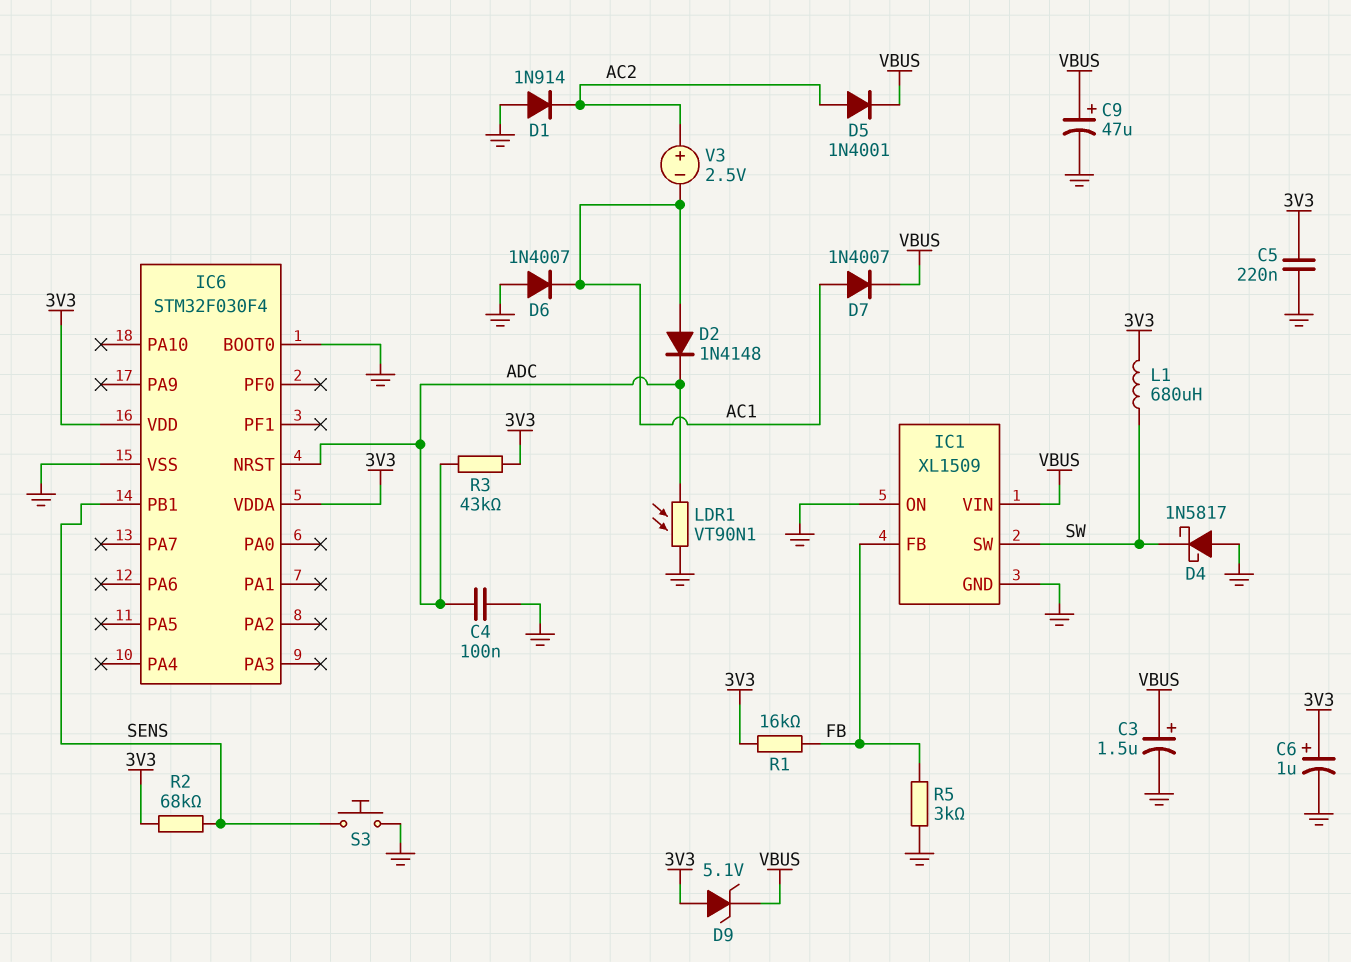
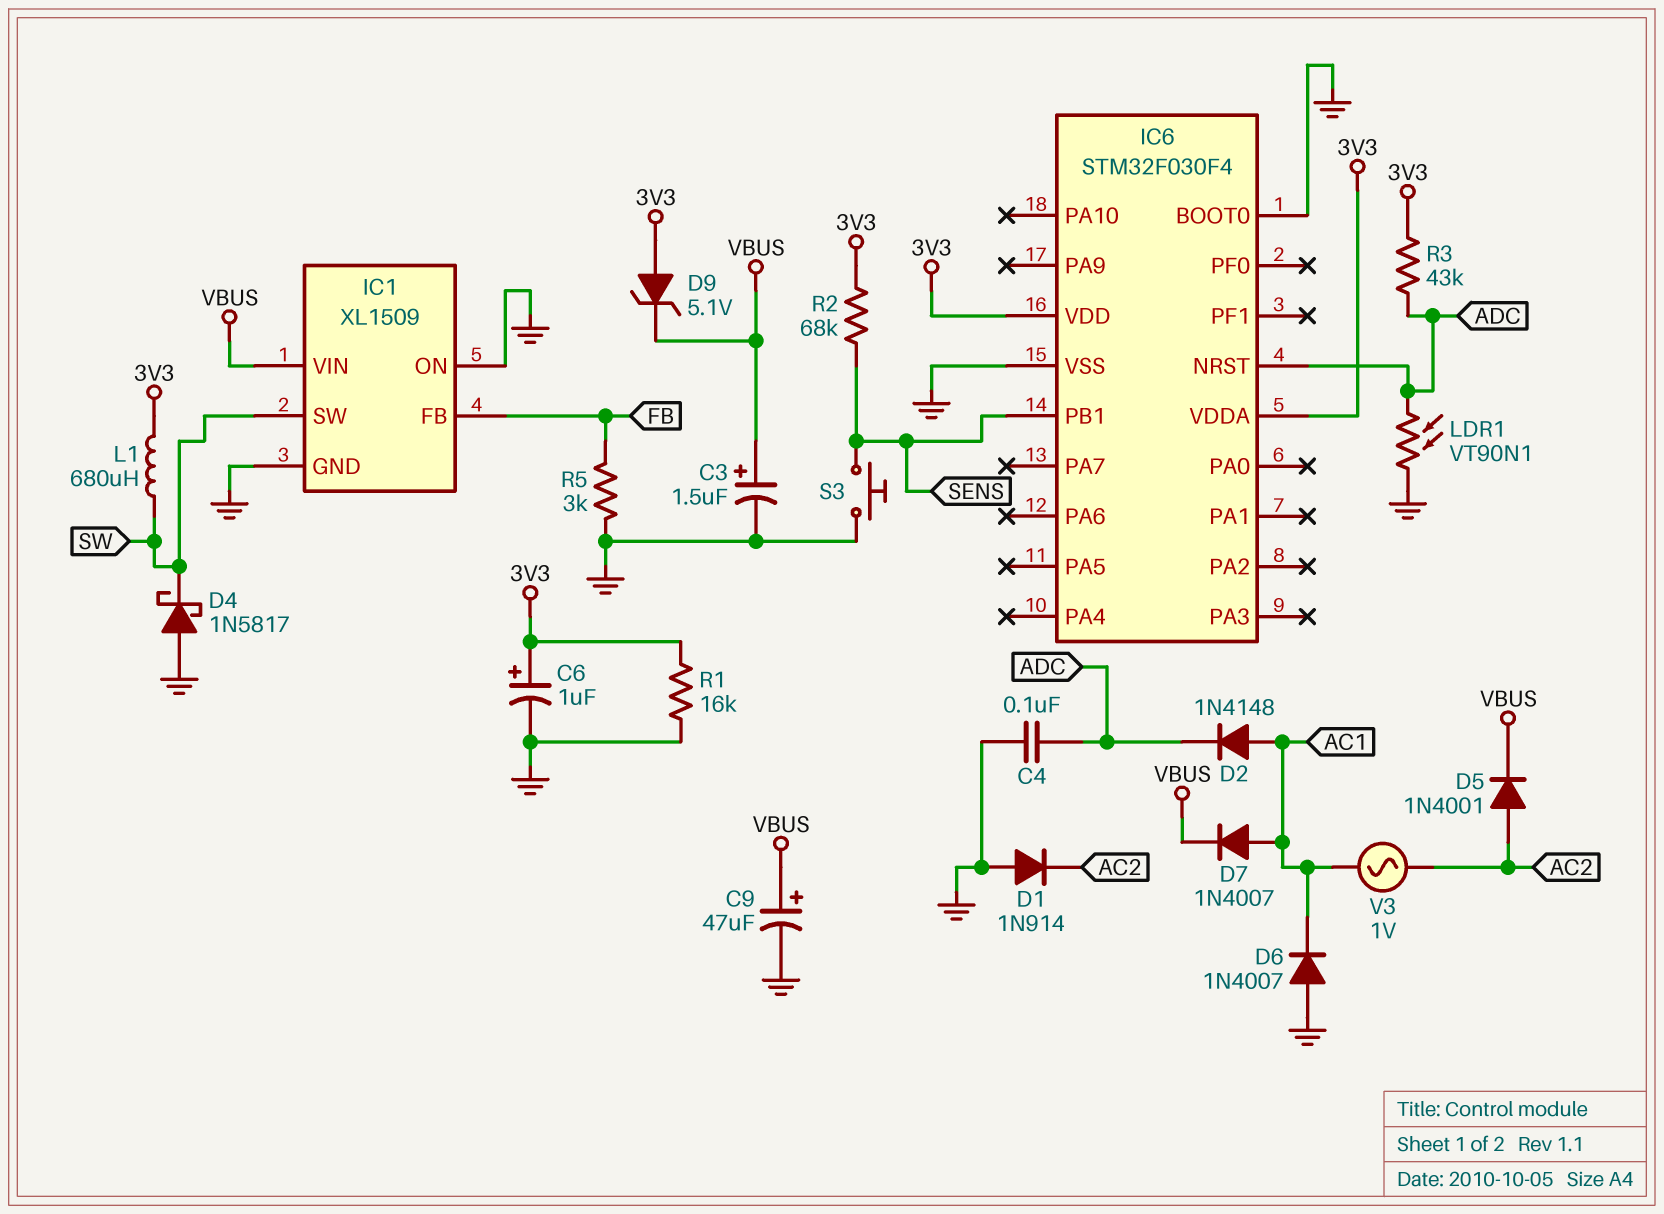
C5: 220nF (3V3, GND) -> none
R1: 16k (3V3, FB) -> 16k (3V3, GND)
V3: 2.5V (plus AC2, minus AC1) -> AC 1V (AC1, AC2)

